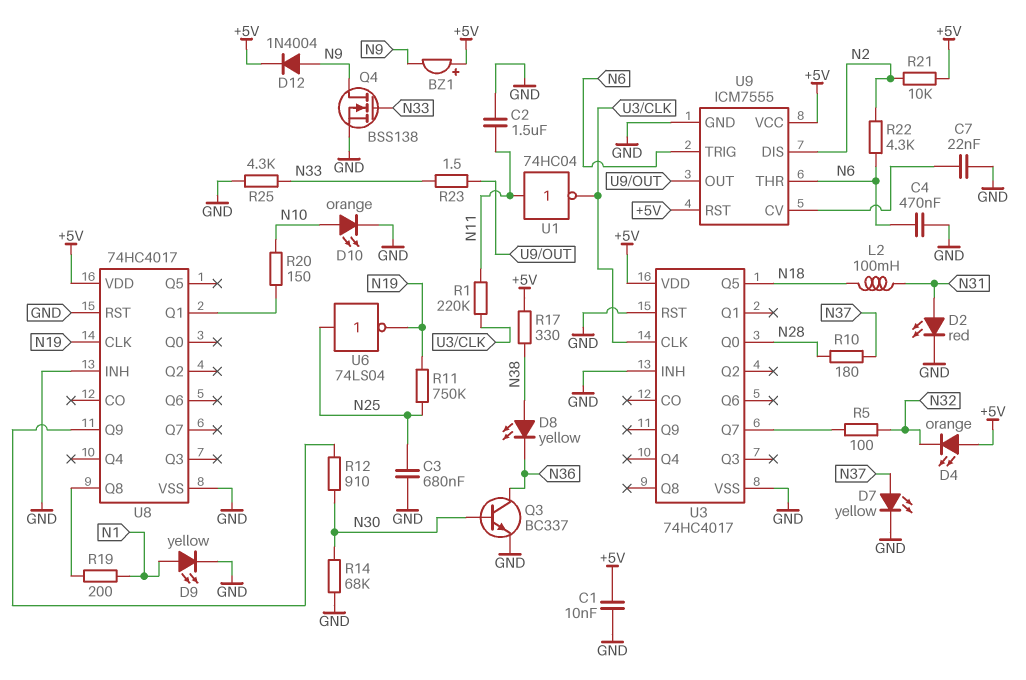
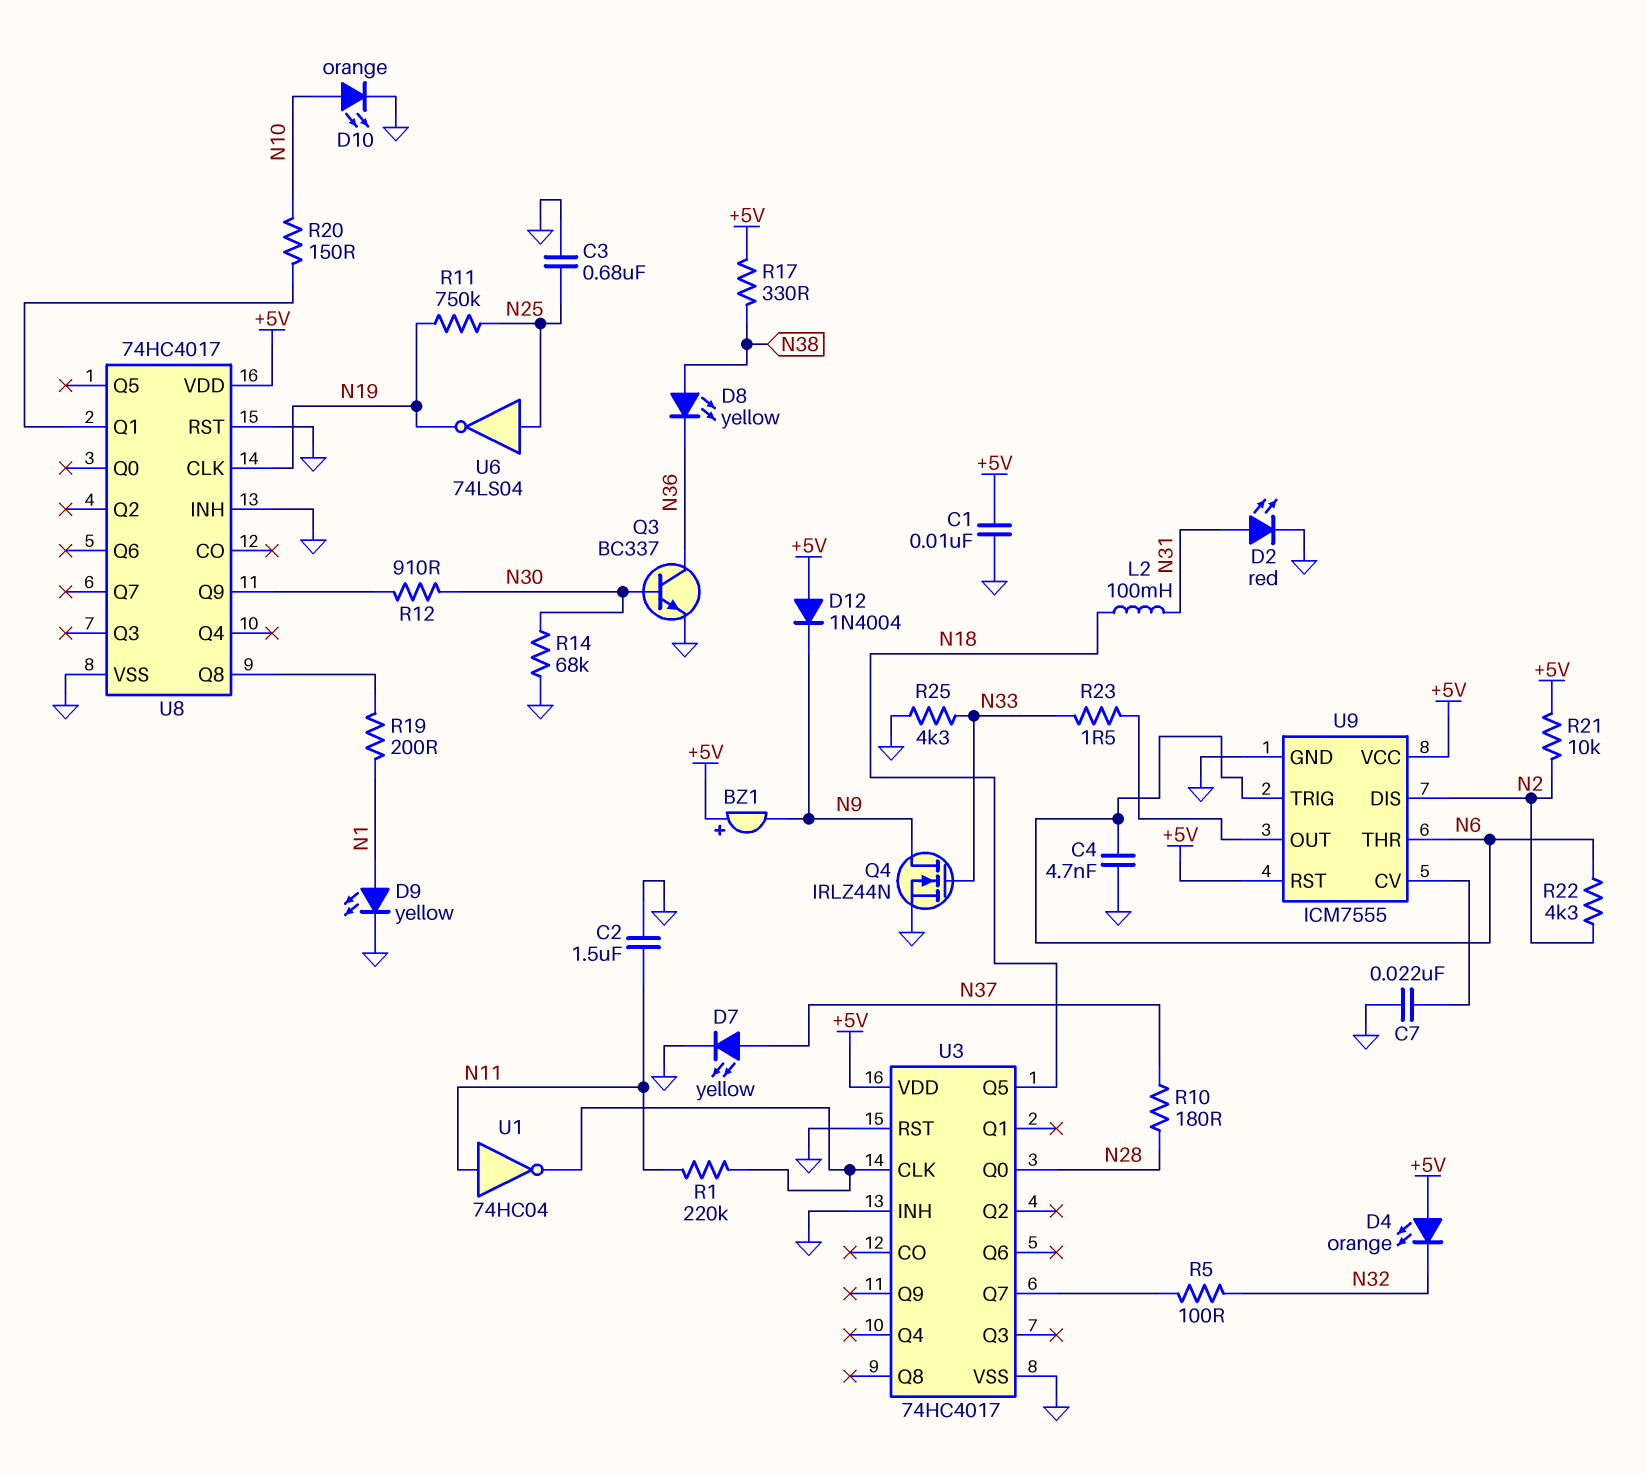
C4: 470nF (GND, N6) -> 4.7nF (GND, N6)
D12: diode 1N4004 (A N9, K +5V) -> diode 1N4004 (A +5V, K N9)
Q4: NMOS BSS138 (G N33, D N9, S GND) -> NMOS IRLZ44N (G N33, D N9, S GND)

